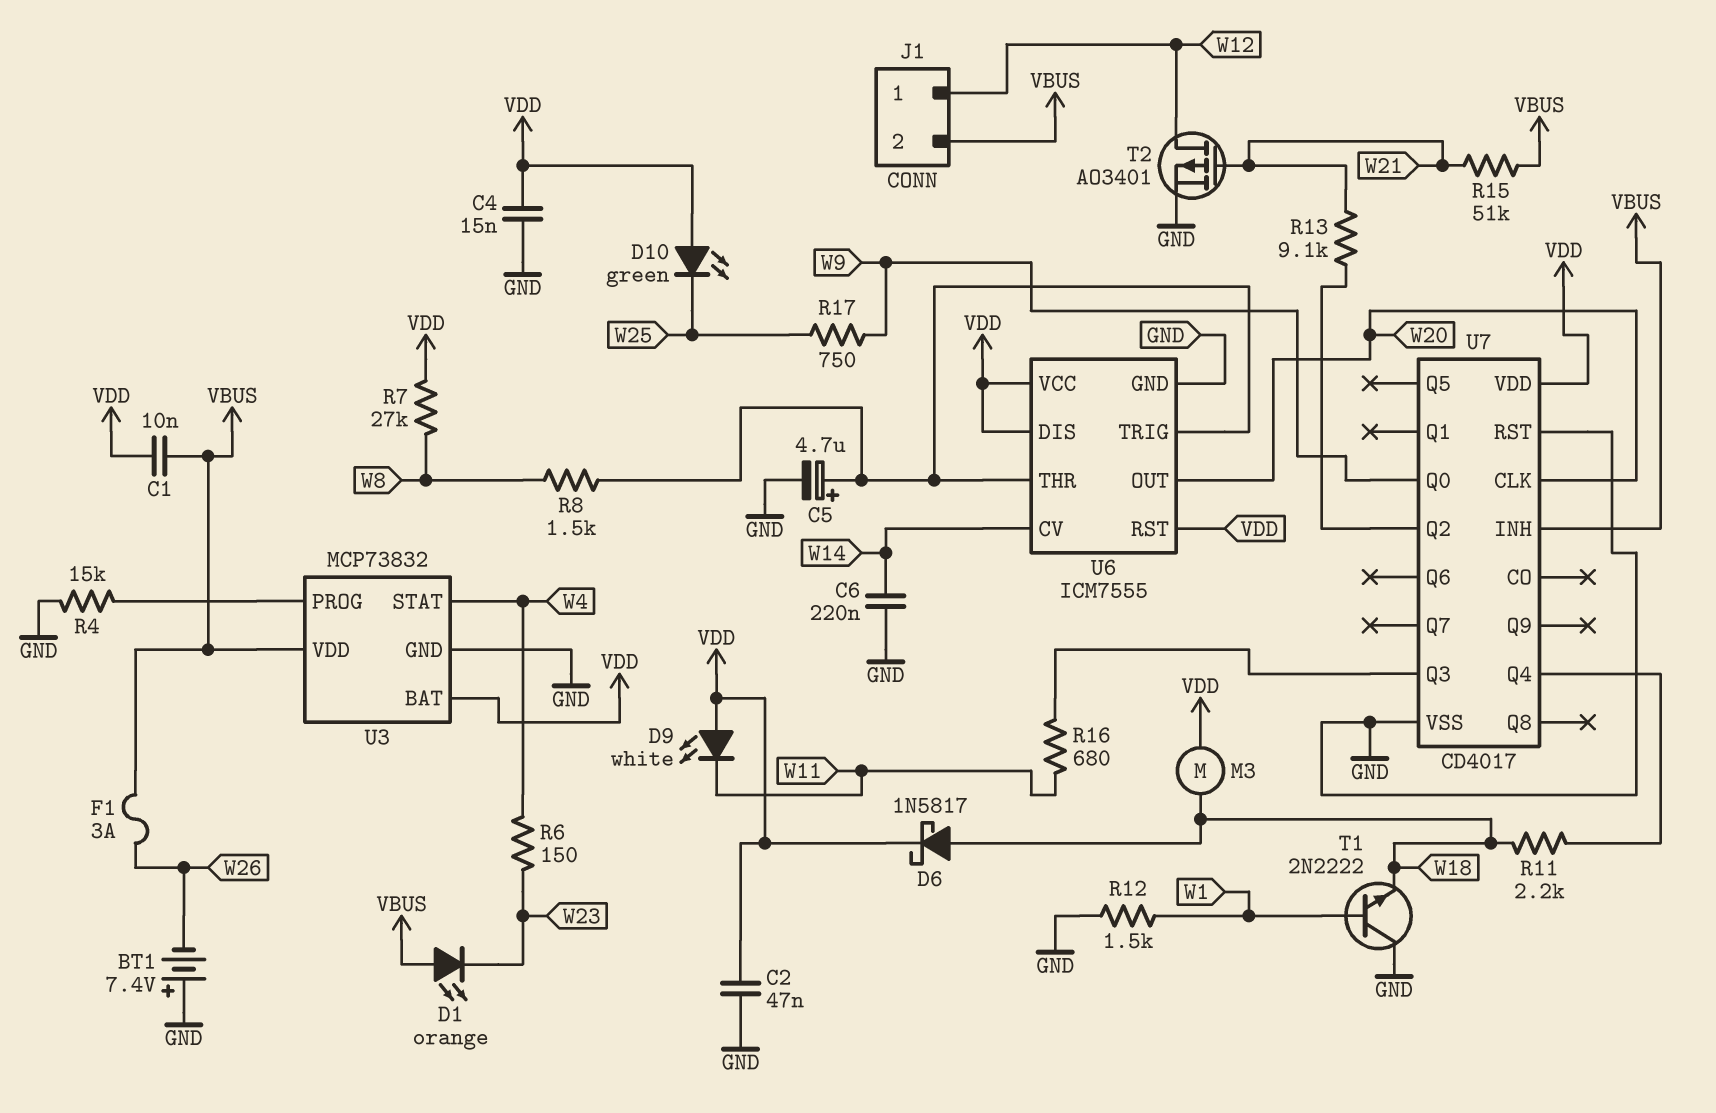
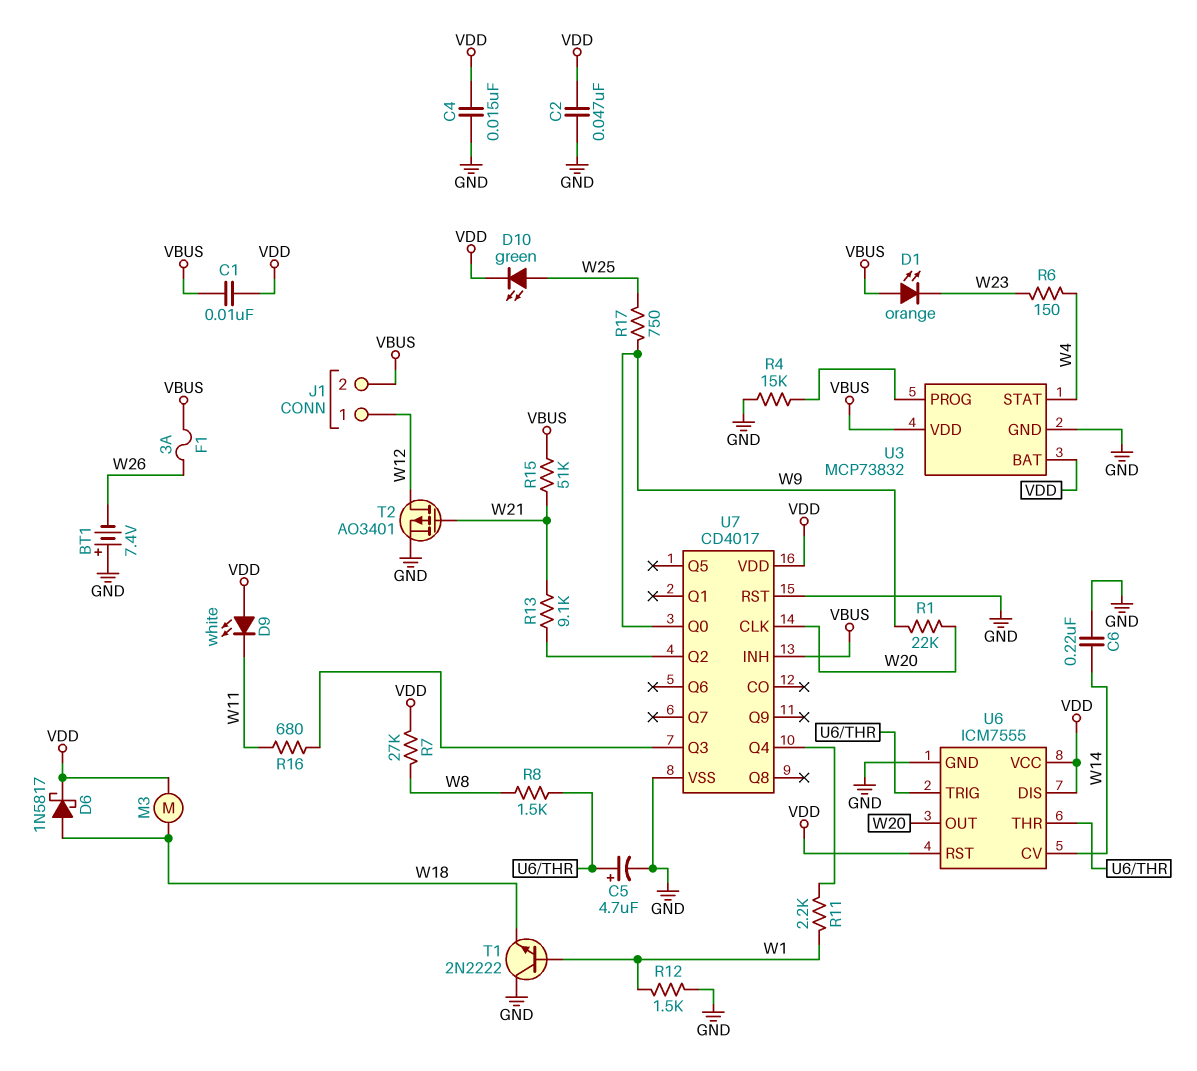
D10: LED green (A VDD, K W25) -> LED green (A W25, K VDD)
R1: none -> 22k (W9, W20)
R11: 2.2k (U7/Q4, W18) -> 2.2k (U7/Q4, W1)

